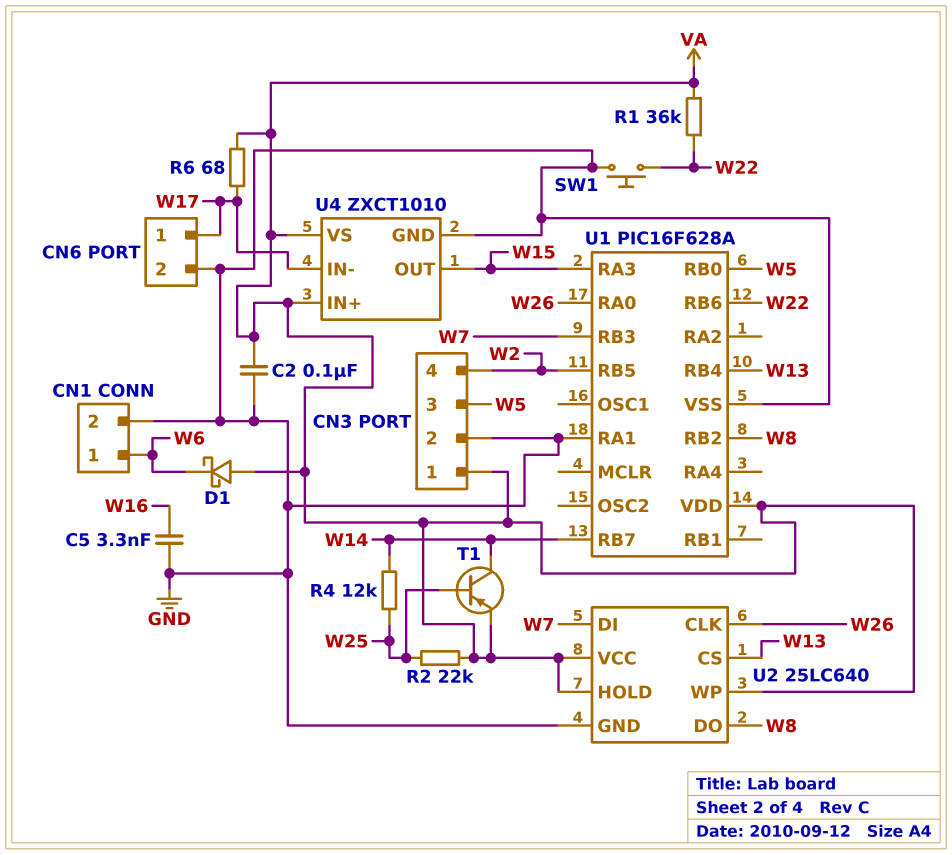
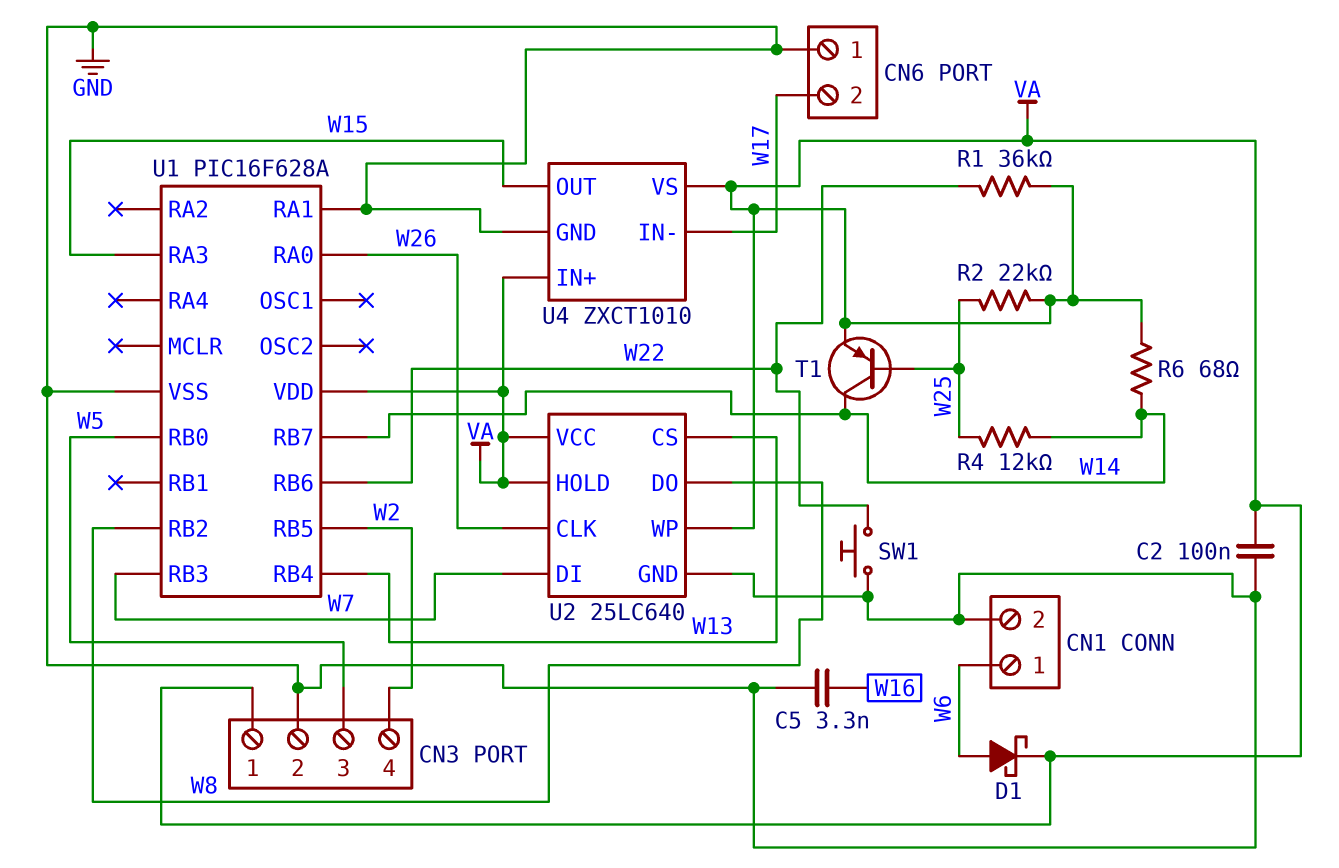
CN6 pin 1: W17 -> GND
CN6 pin 2: GND -> W17
D1: schottky (A VA, K W6) -> schottky (A W6, K VA)
R6: 68 (VA, W17) -> 68 (VA, W14)

